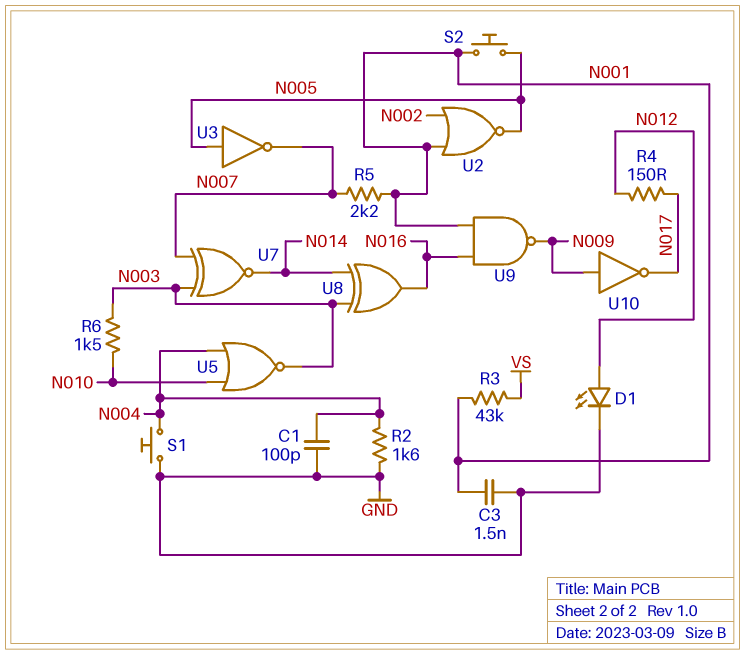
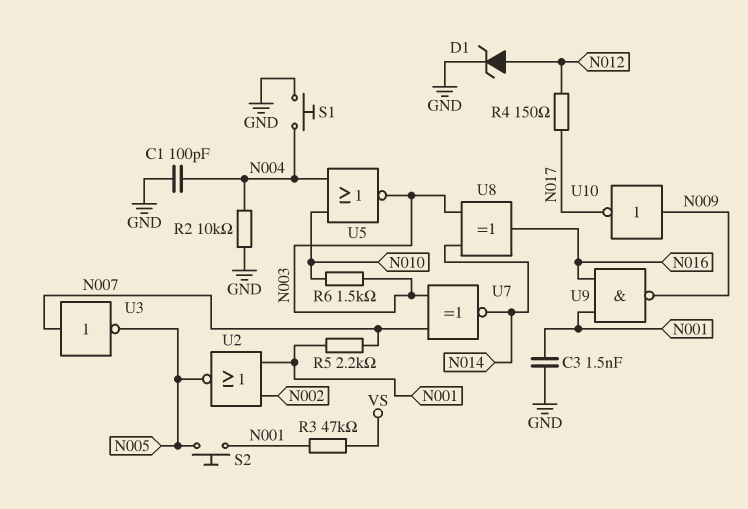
D1: LED (A N012, K GND) -> zener (A N012, K GND)
R2: 1.6k (GND, N004) -> 10k (GND, N004)
R3: 43k (N001, VS) -> 47k (N001, VS)
U3: NOT (in N005, out N007) -> NOT (in N007, out N005)

